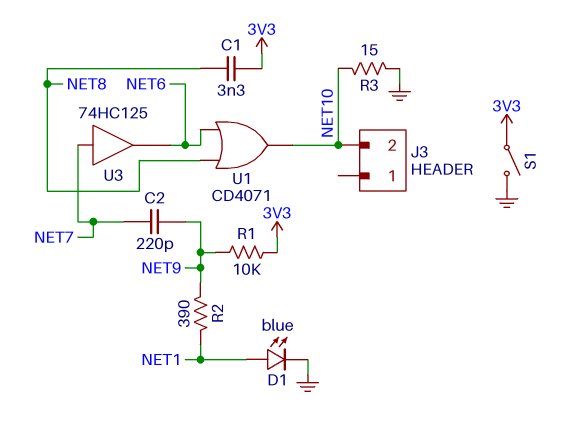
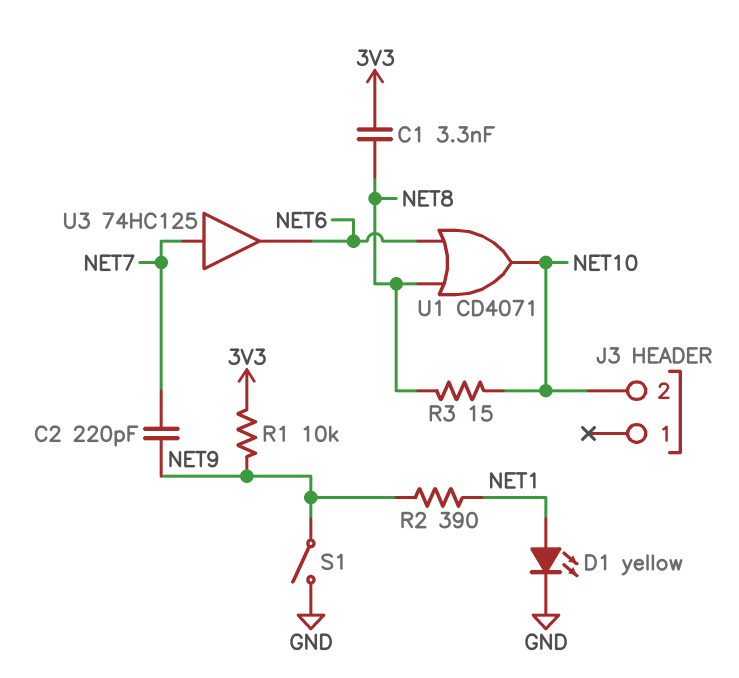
D1: LED blue (A NET1, K GND) -> LED yellow (A NET1, K GND)
R3: 15 (GND, NET10) -> 15 (NET8, NET10)
S1: switch (3V3, GND) -> switch (GND, NET9)

